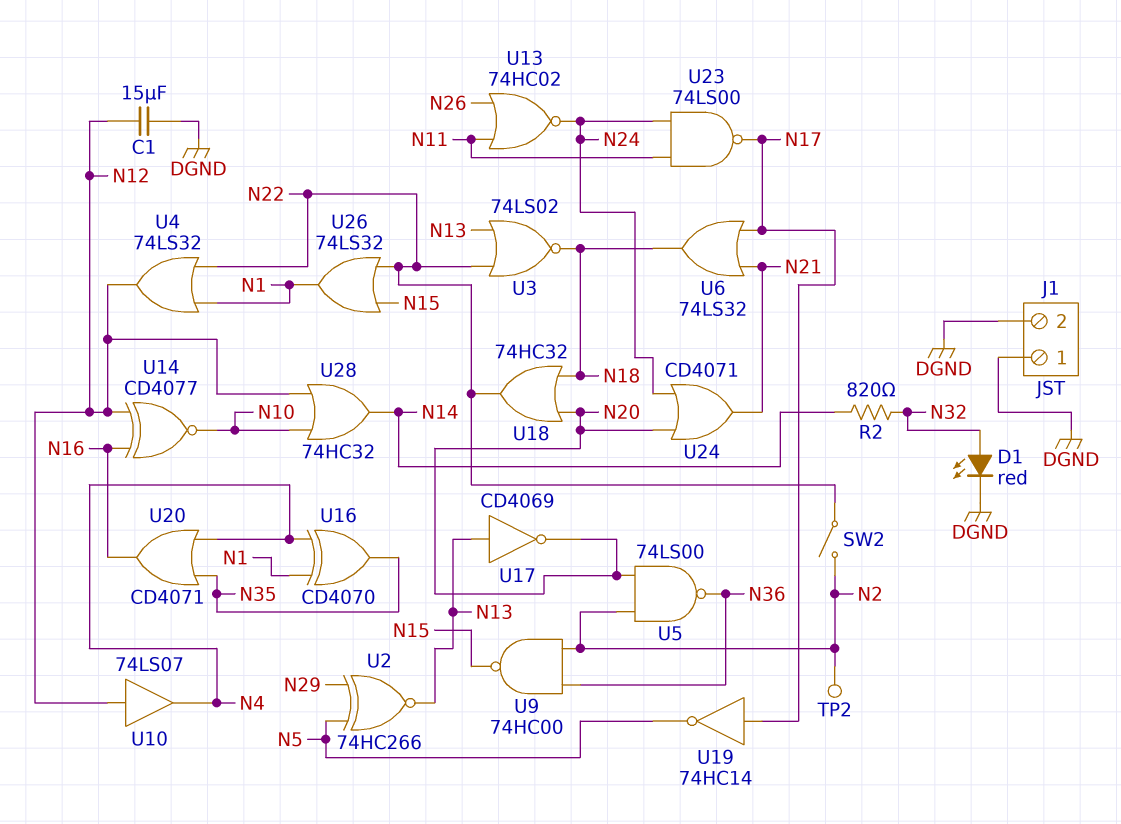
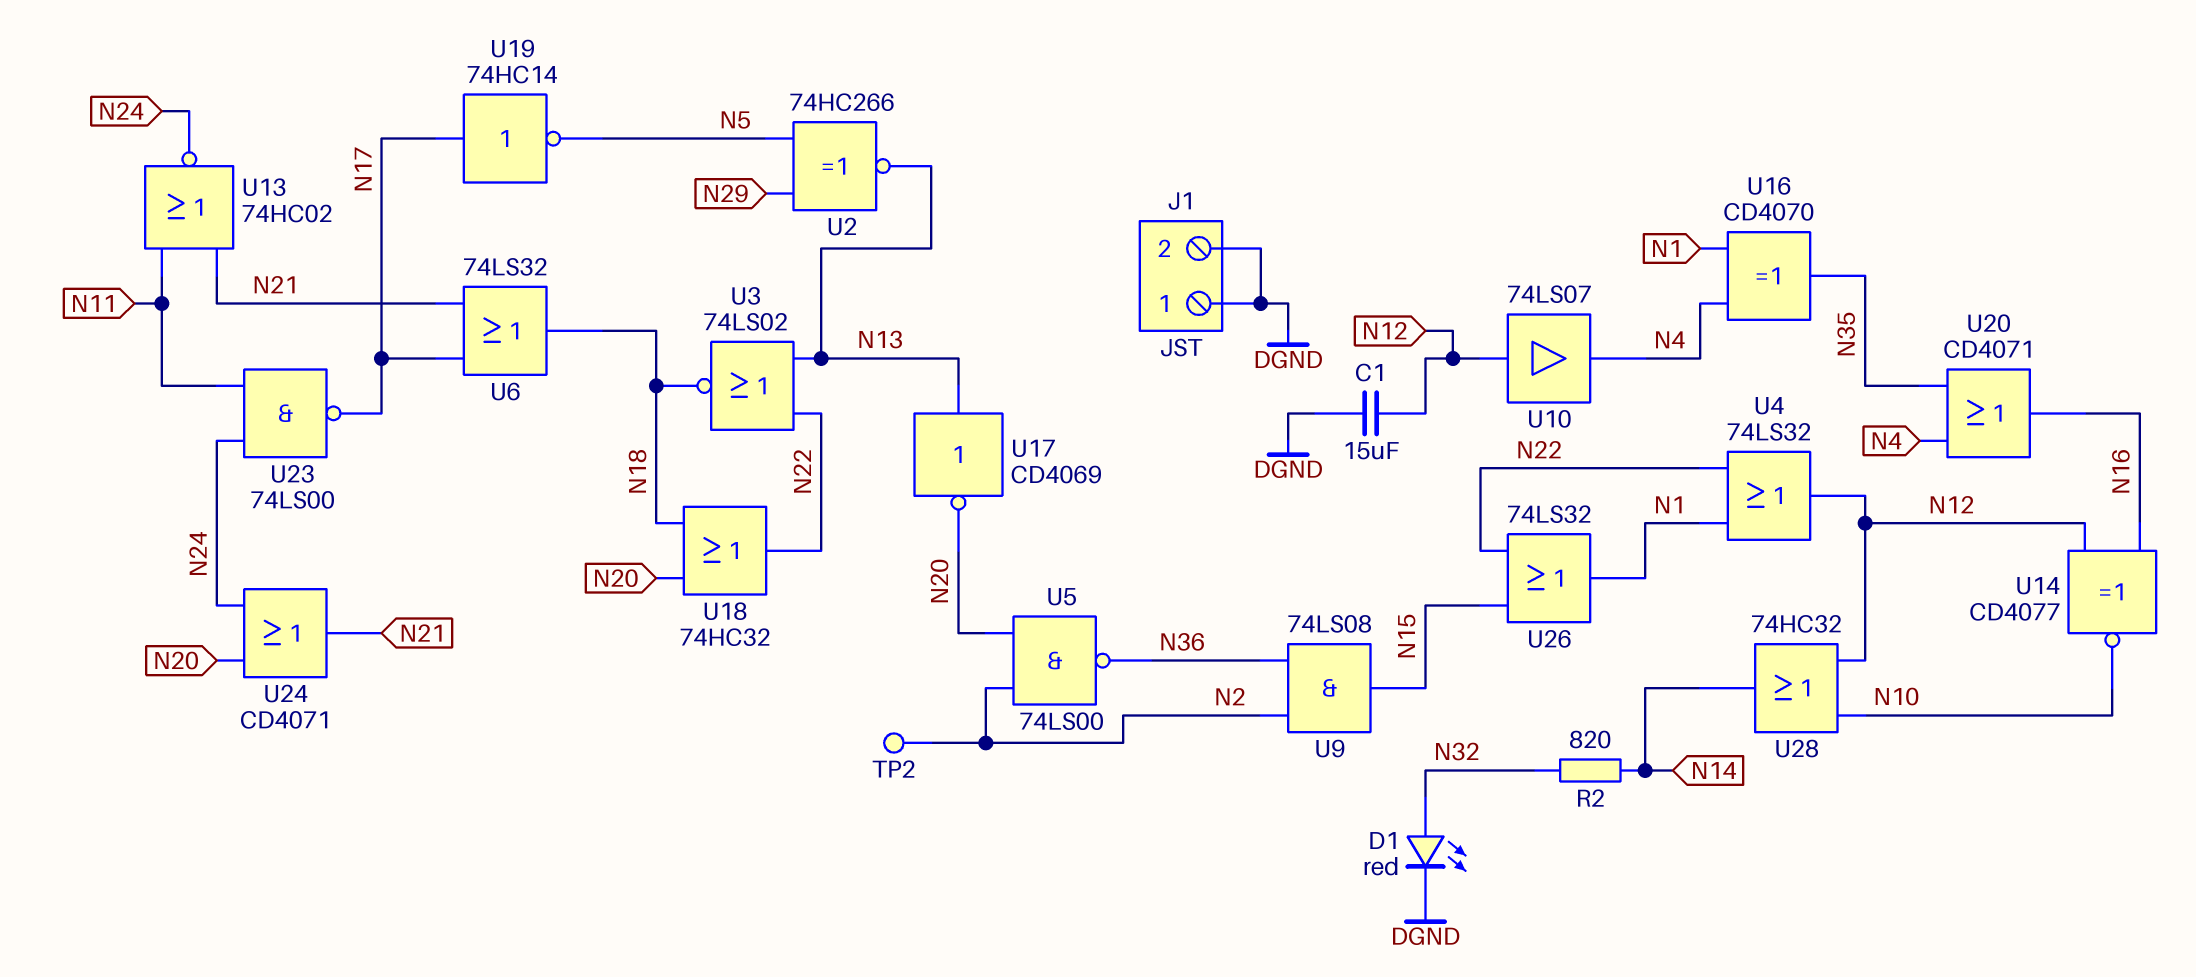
SW2: switch (N2, N22) -> none
U9: NAND 74HC00 (in N2, in N36, out N15) -> AND 74LS08 (in N2, in N36, out N15)
U13: NOR 74HC02 (in N11, in N26, out N24) -> NOR 74HC02 (in N11, in N21, out N24)

